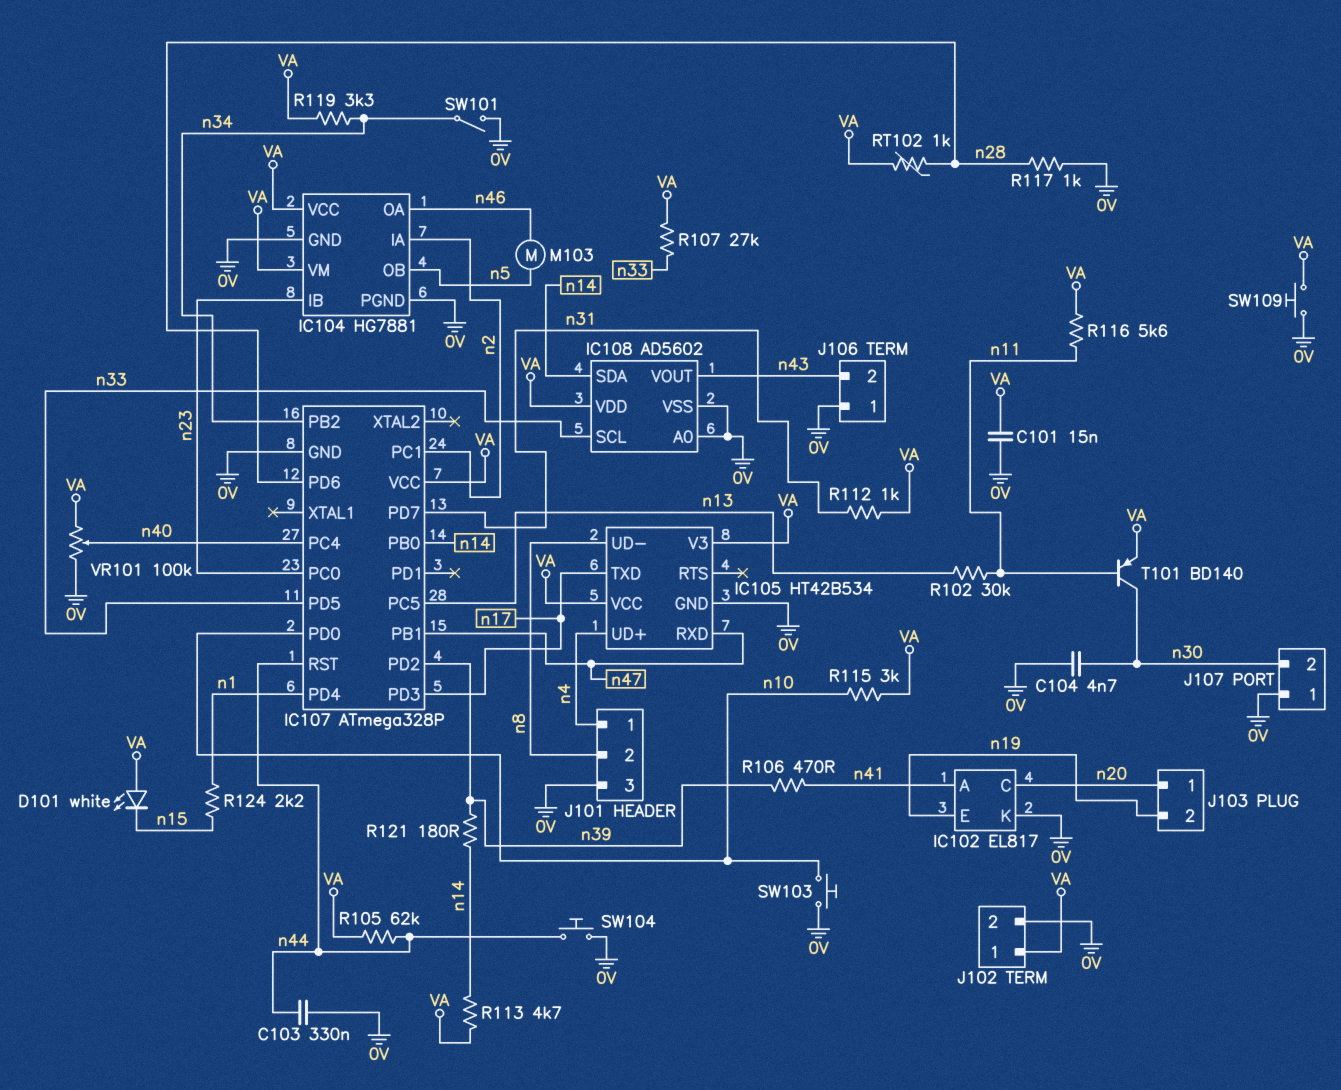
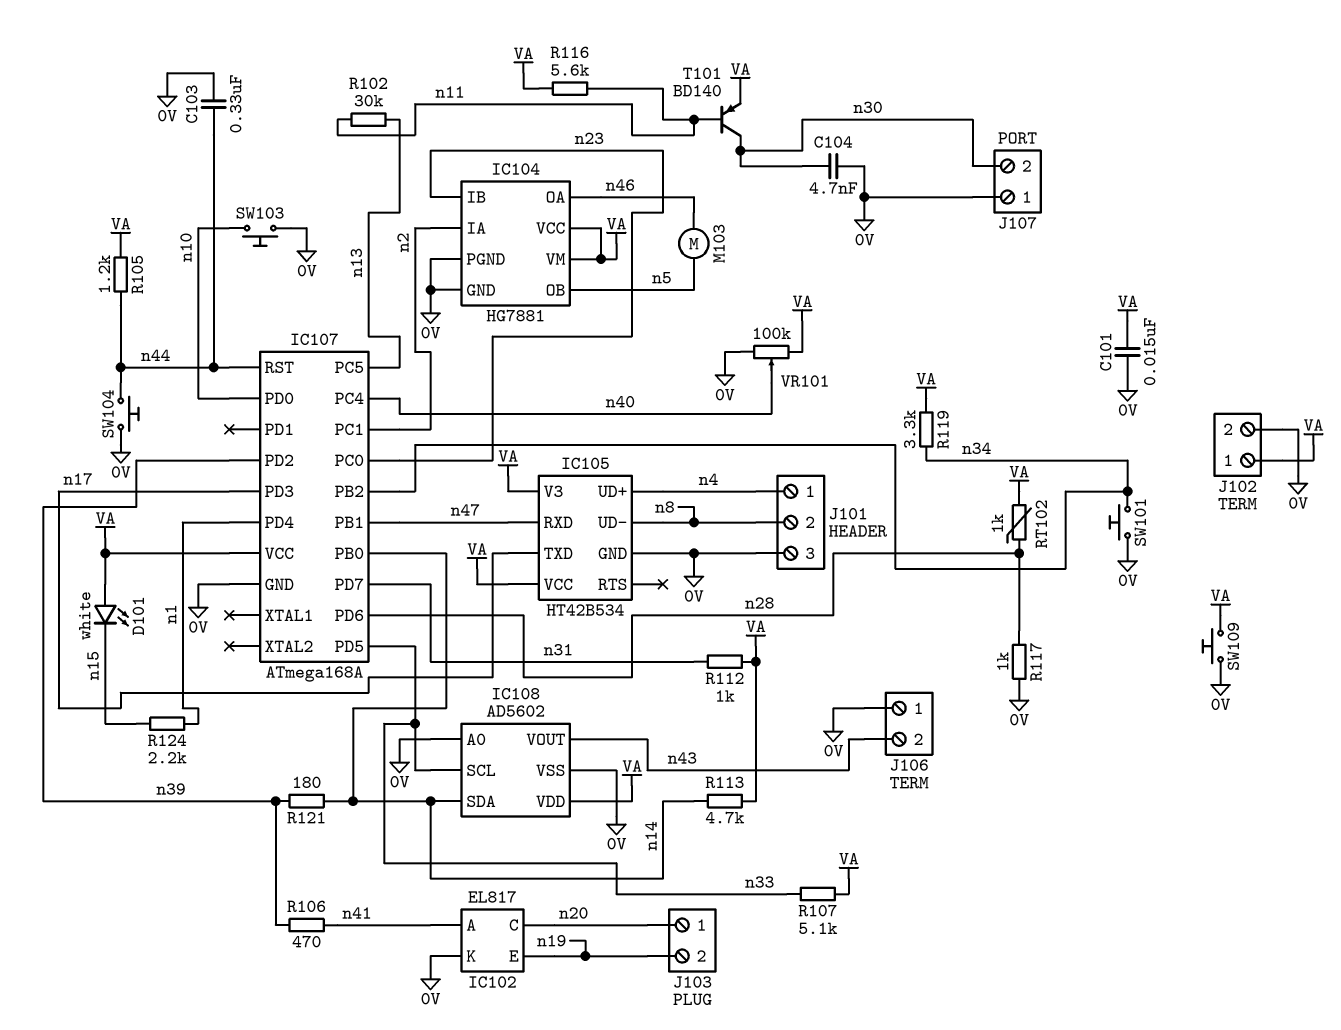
IC107: ATmega328P -> ATmega168A
R105: 62k (VA, n44) -> 1.2k (VA, n44)
R107: 27k (VA, n33) -> 5.1k (VA, n33)
R115: 3k (VA, n10) -> none
SW101: switch (0V, n34) -> button (0V, n34)

